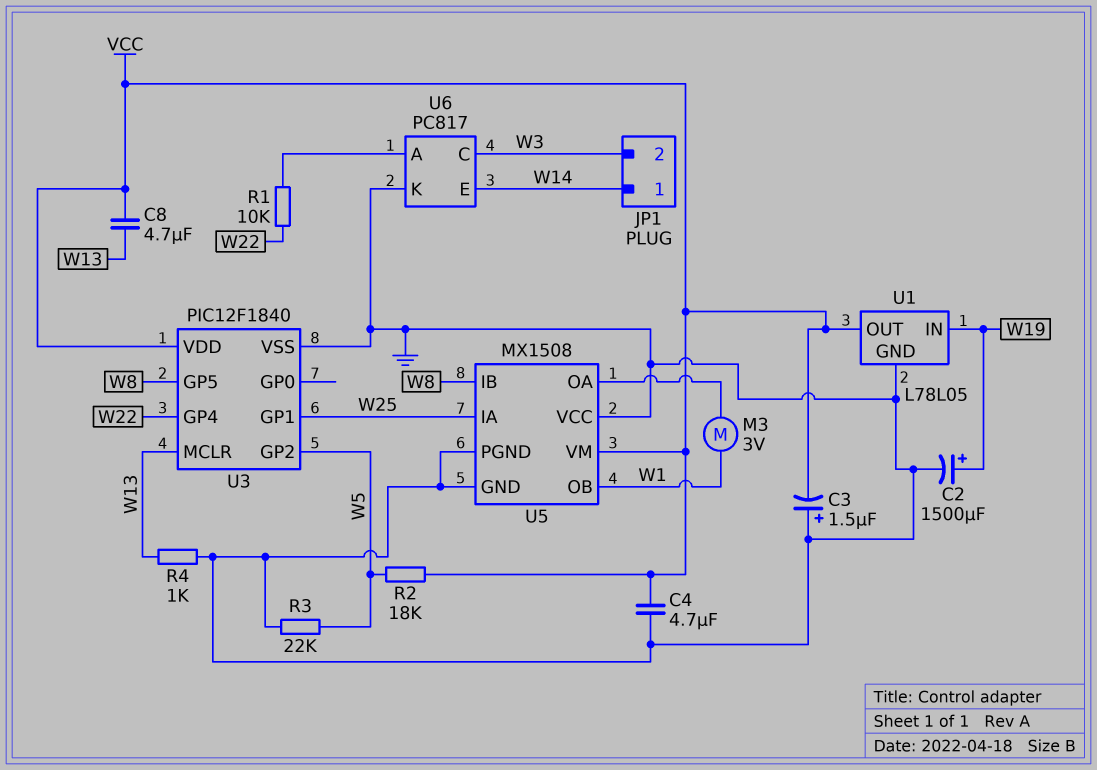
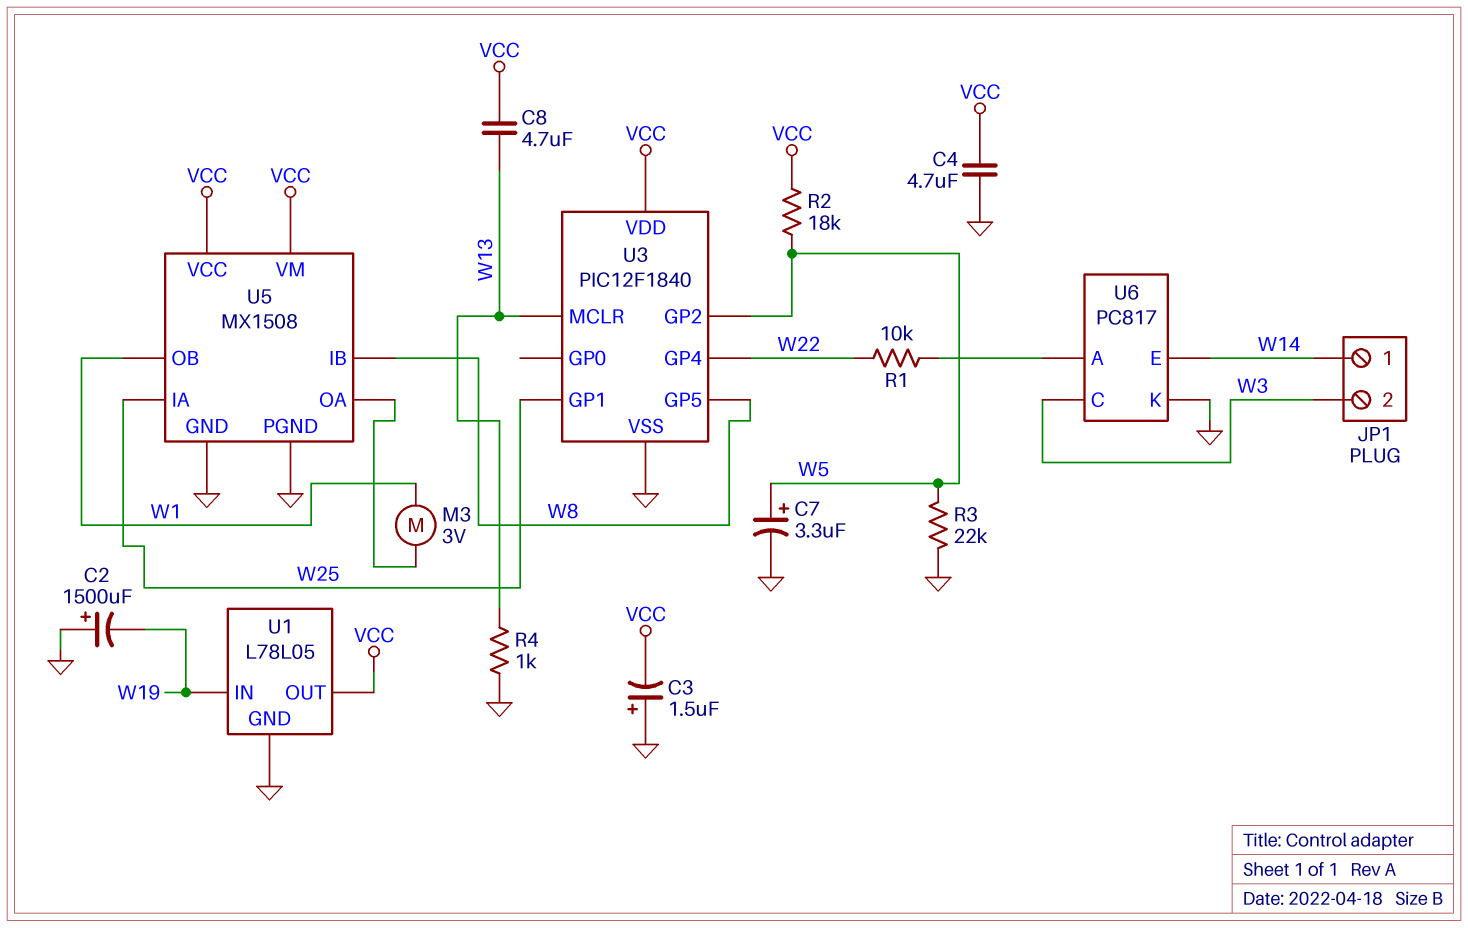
C2: 1500uF (plus W19, minus GND) -> 1500uF (plus GND, minus W19)
C7: none -> 3.3uF (plus W5, minus GND)
U5 pin VCC: GND -> VCC

